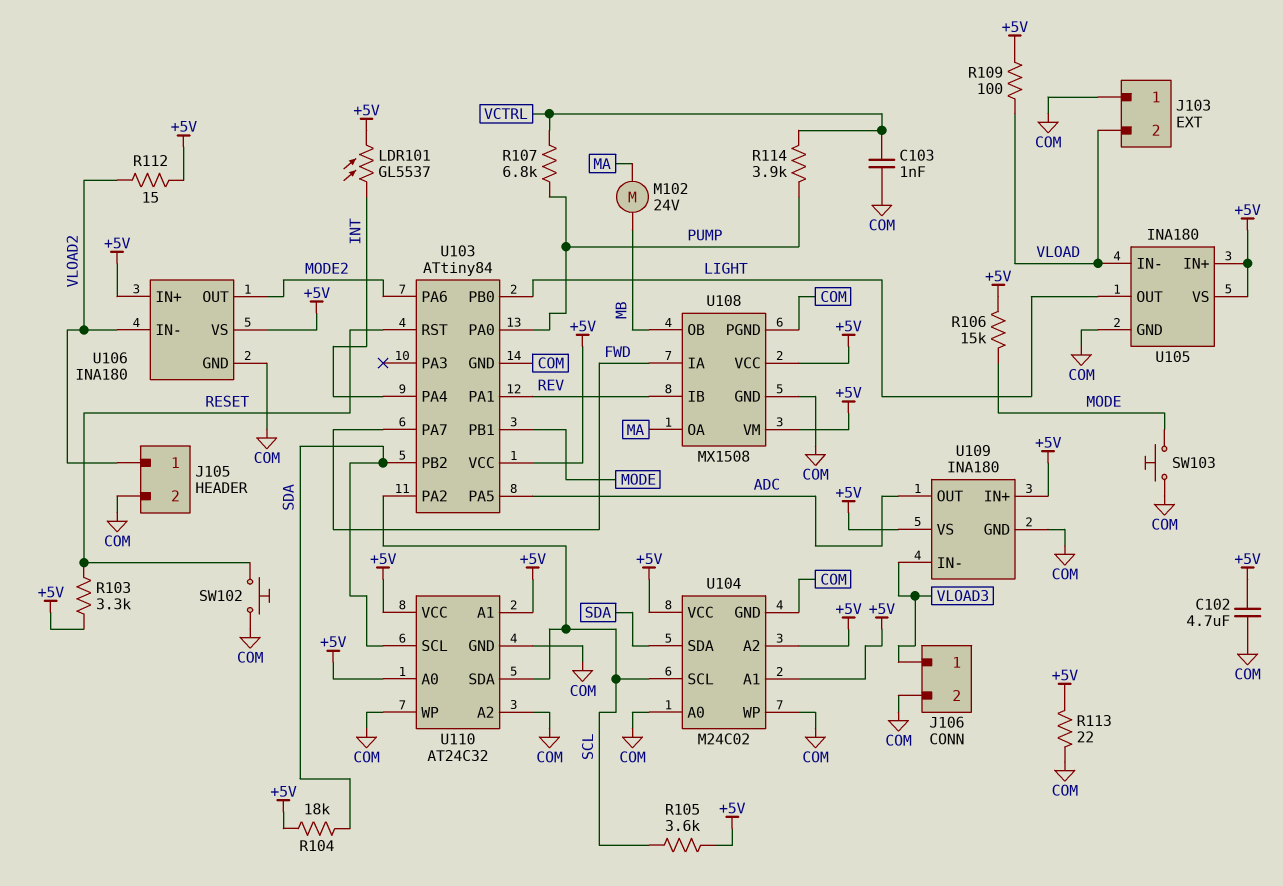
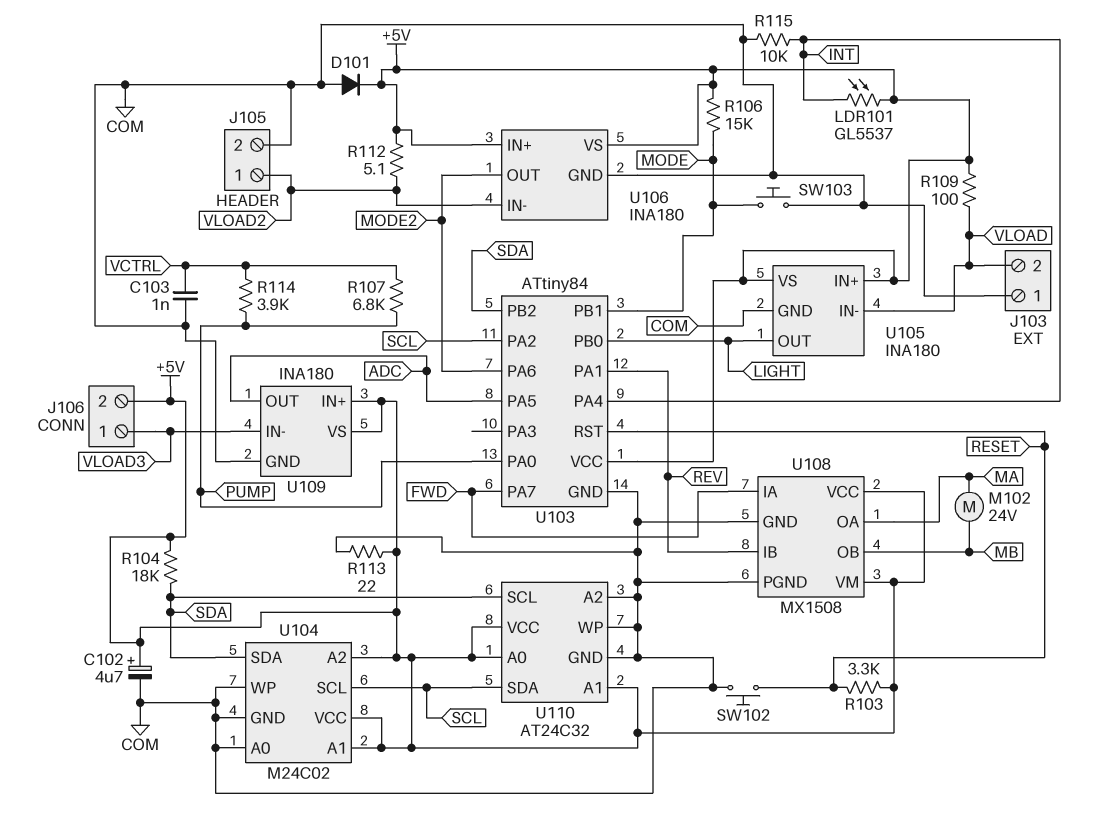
C102: 4.7uF (+5V, COM) -> 4.7uF (plus +5V, minus COM)
D101: none -> diode (A COM, K +5V)
J106 pin 2: COM -> +5V
R105: 3.6k (+5V, SCL) -> none
R112: 15 (+5V, VLOAD2) -> 5.1 (+5V, VLOAD2)
R115: none -> 10k (COM, INT)

